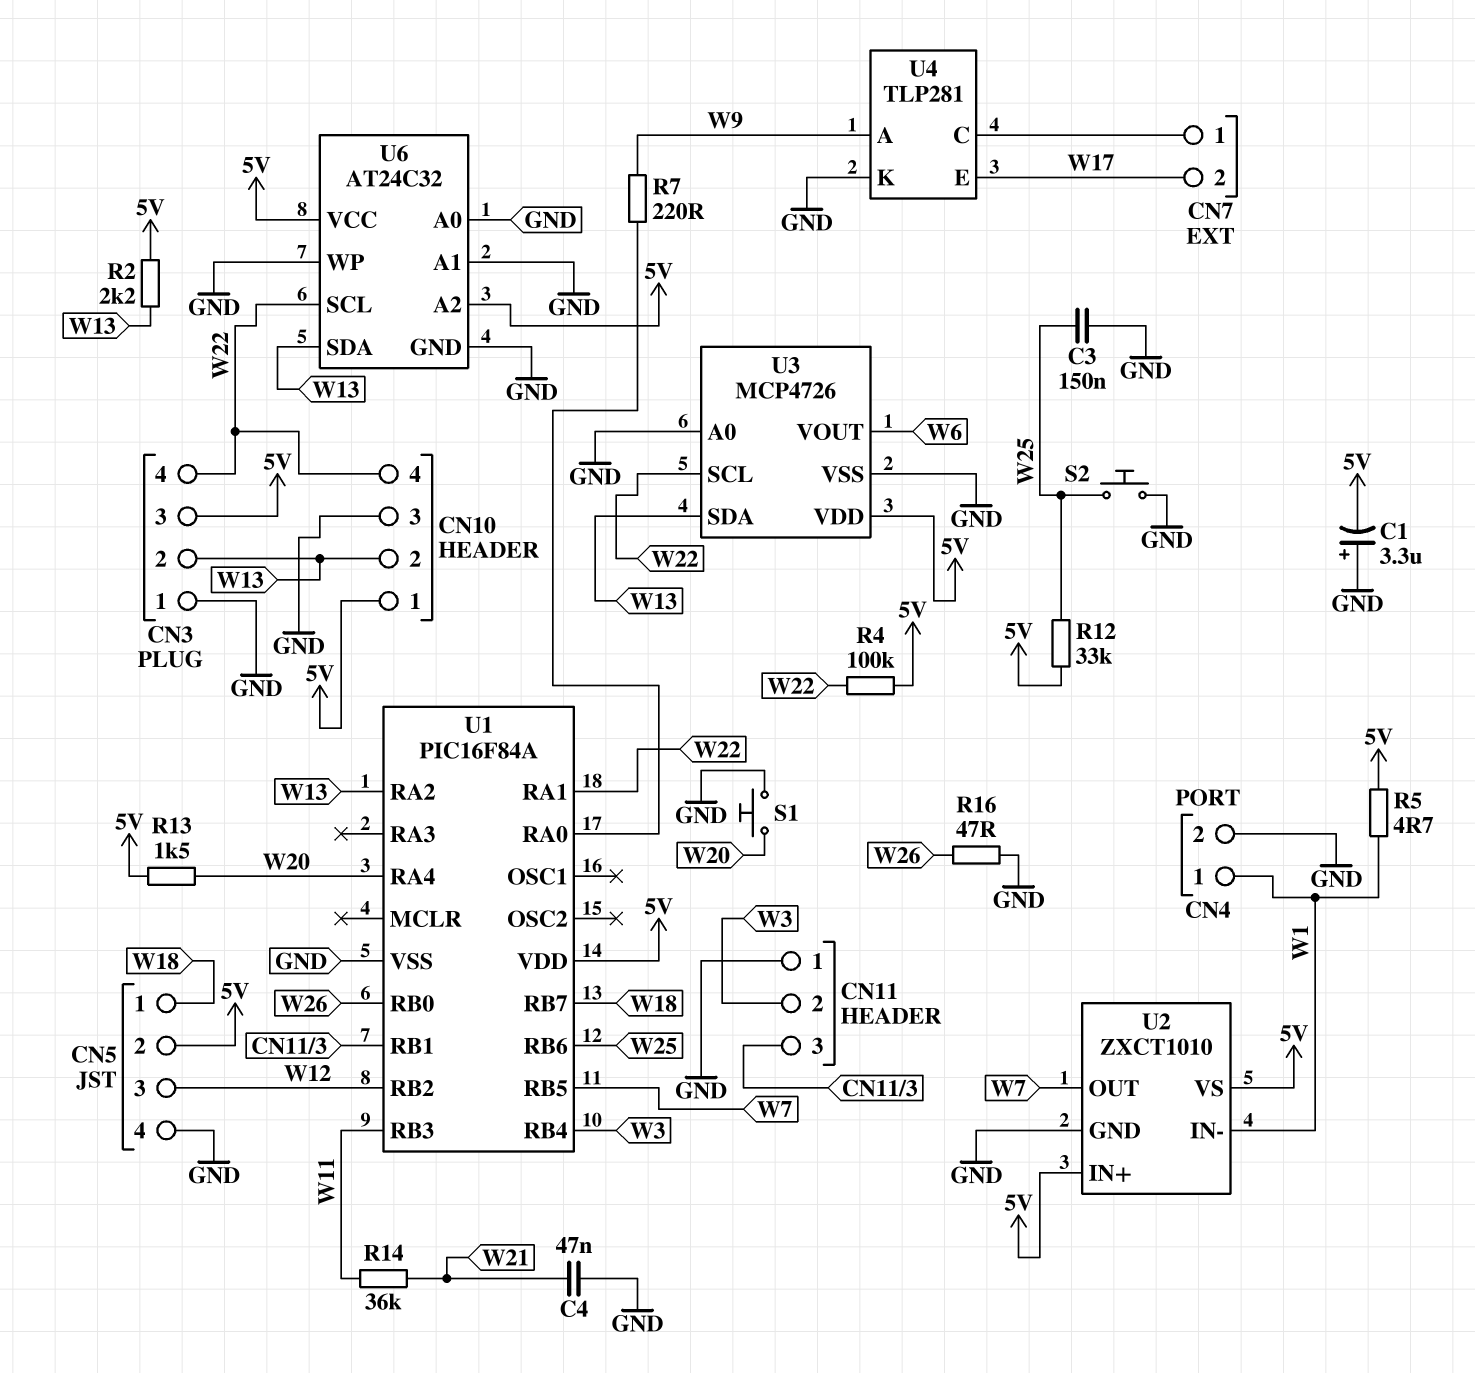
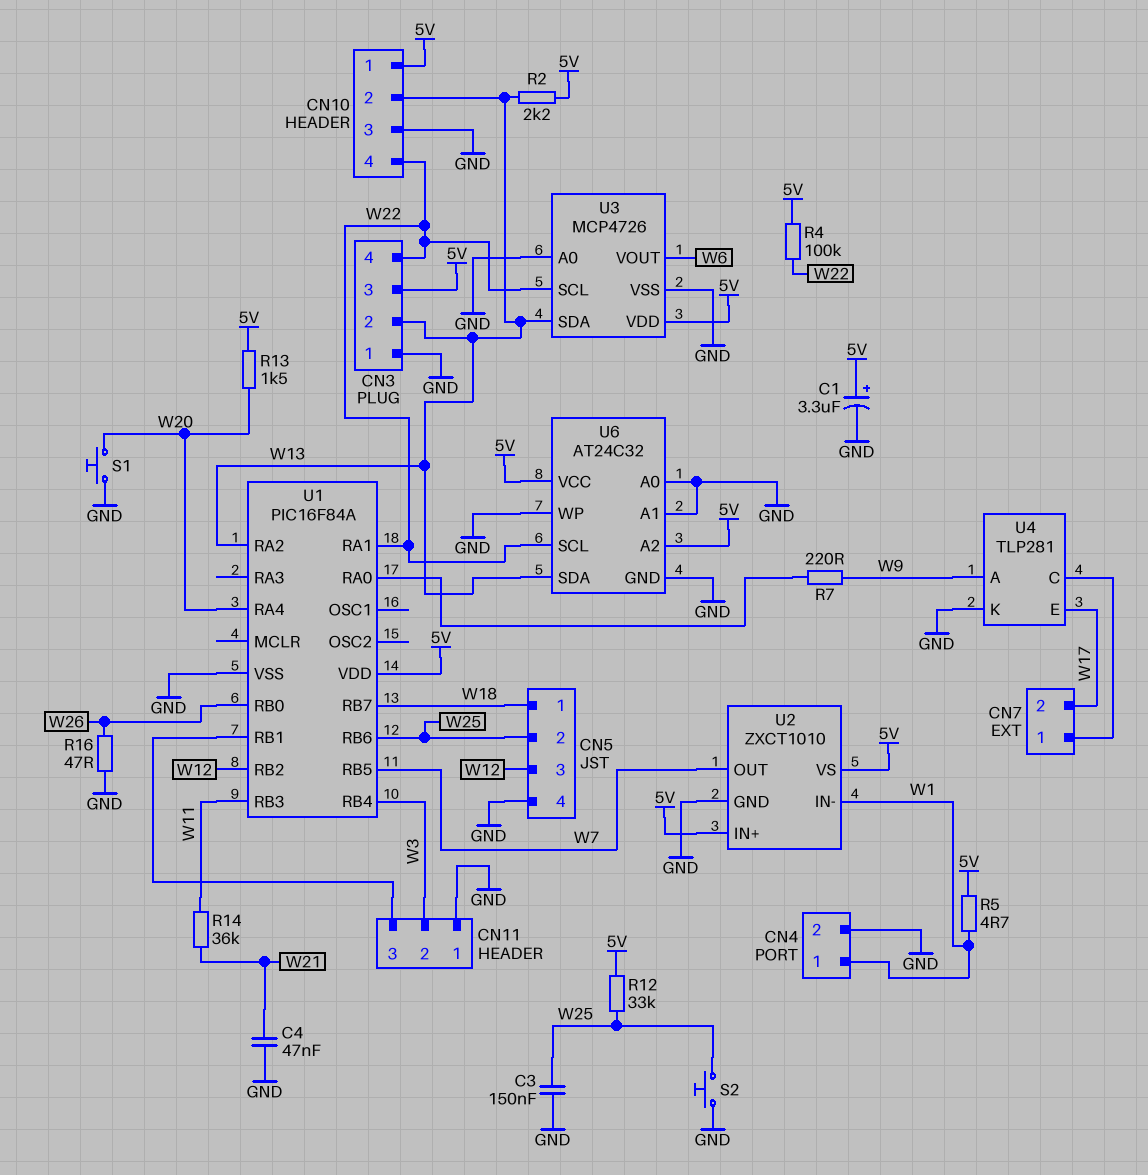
C1: 3.3uF (plus GND, minus 5V) -> 3.3uF (plus 5V, minus GND)
CN5 pin 2: 5V -> W25

